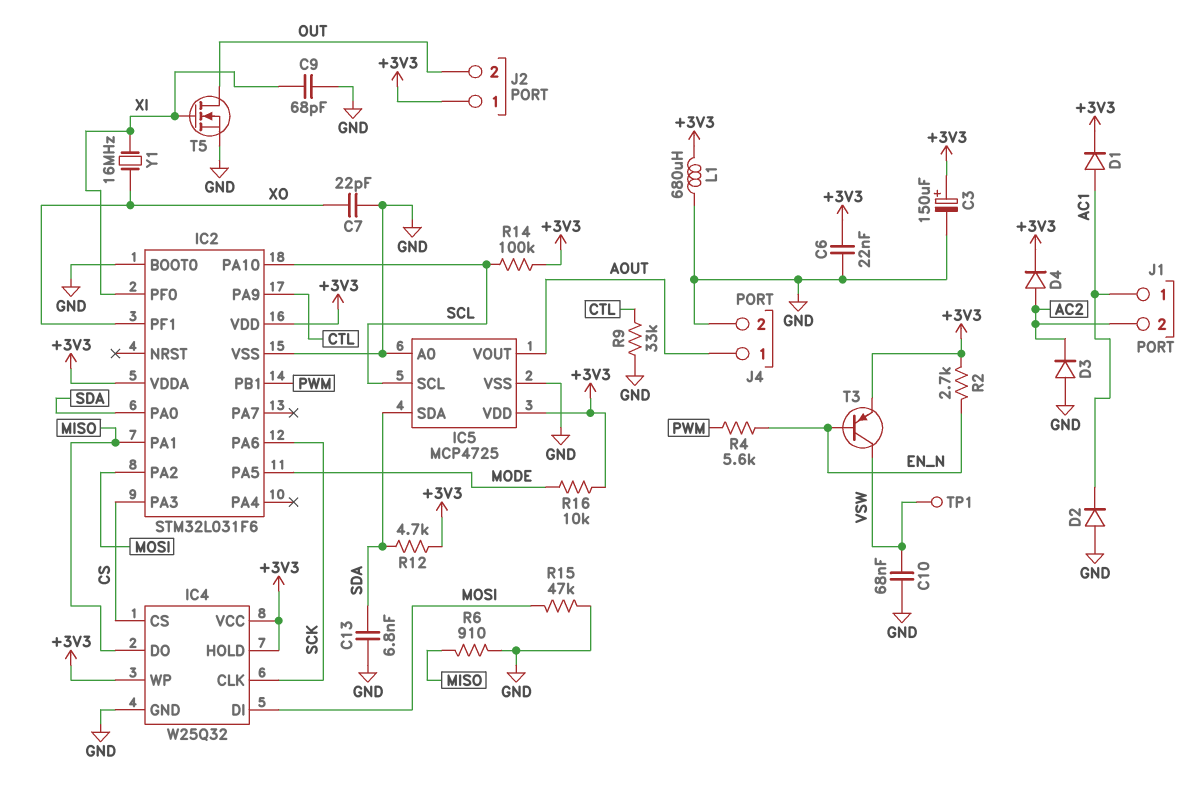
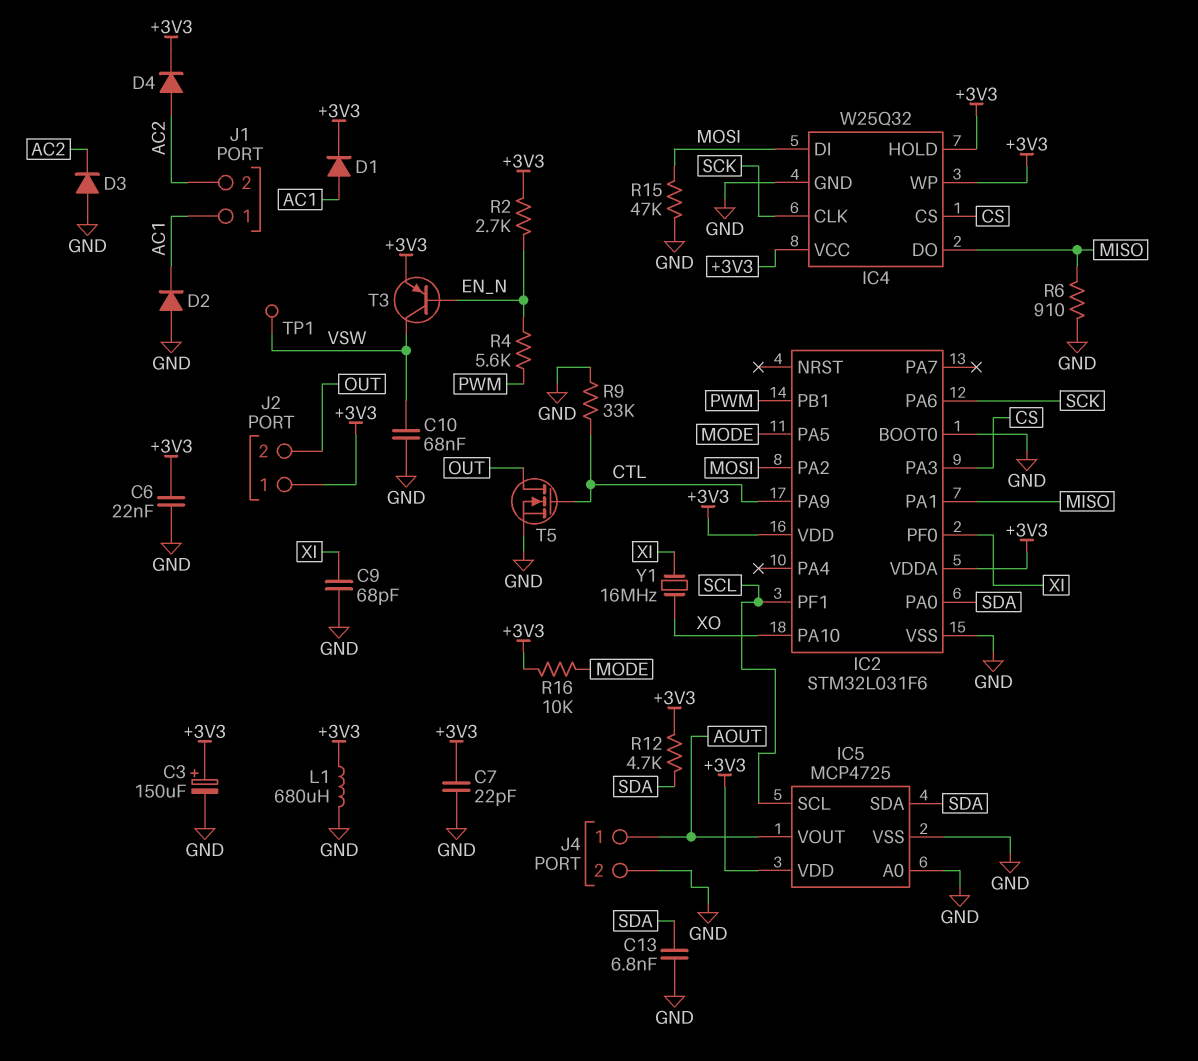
C7: 22pF (GND, XO) -> 22pF (+3V3, GND)
IC2 pin PA10: SCL -> XO
IC2 pin PF1: XO -> SCL
R14: 100k (+3V3, SCL) -> none
T5: NMOS (G XI, D OUT, S GND) -> NMOS (G CTL, D OUT, S GND)

